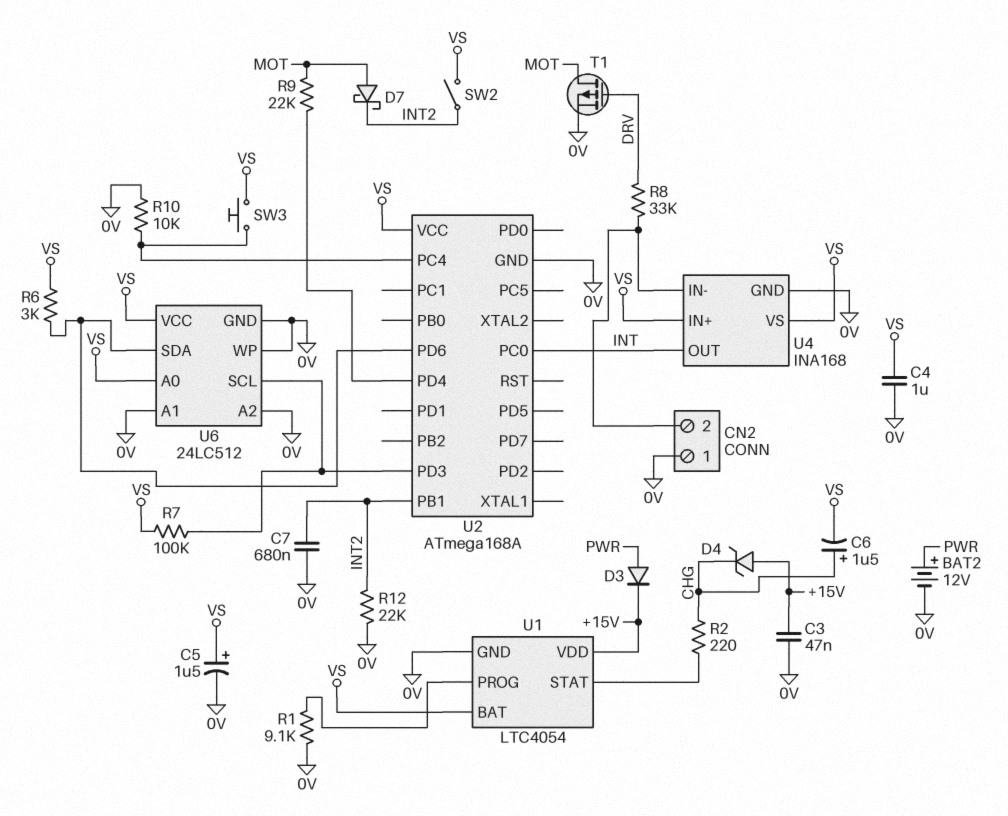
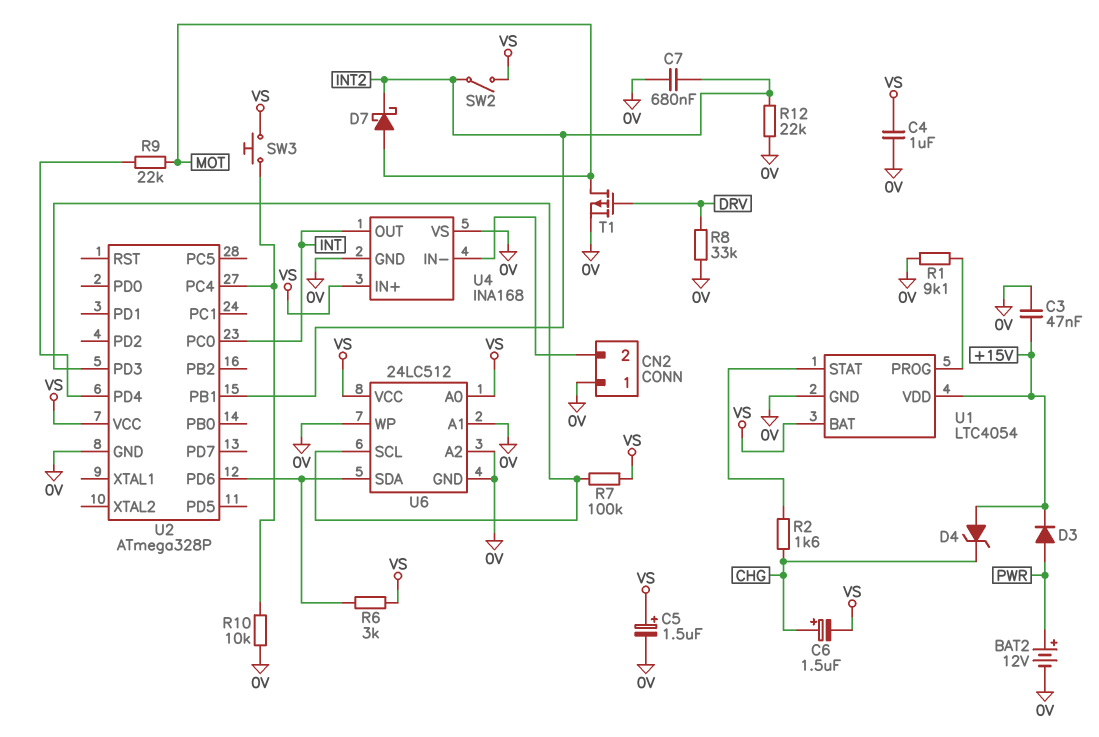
R2: 220 (CHG, U1/STAT) -> 1.6k (CHG, U1/STAT)
R8: 33k (CN2/2, DRV) -> 33k (0V, DRV)
U2: ATmega168A -> ATmega328P
U4 pin VS: VS -> 0V

